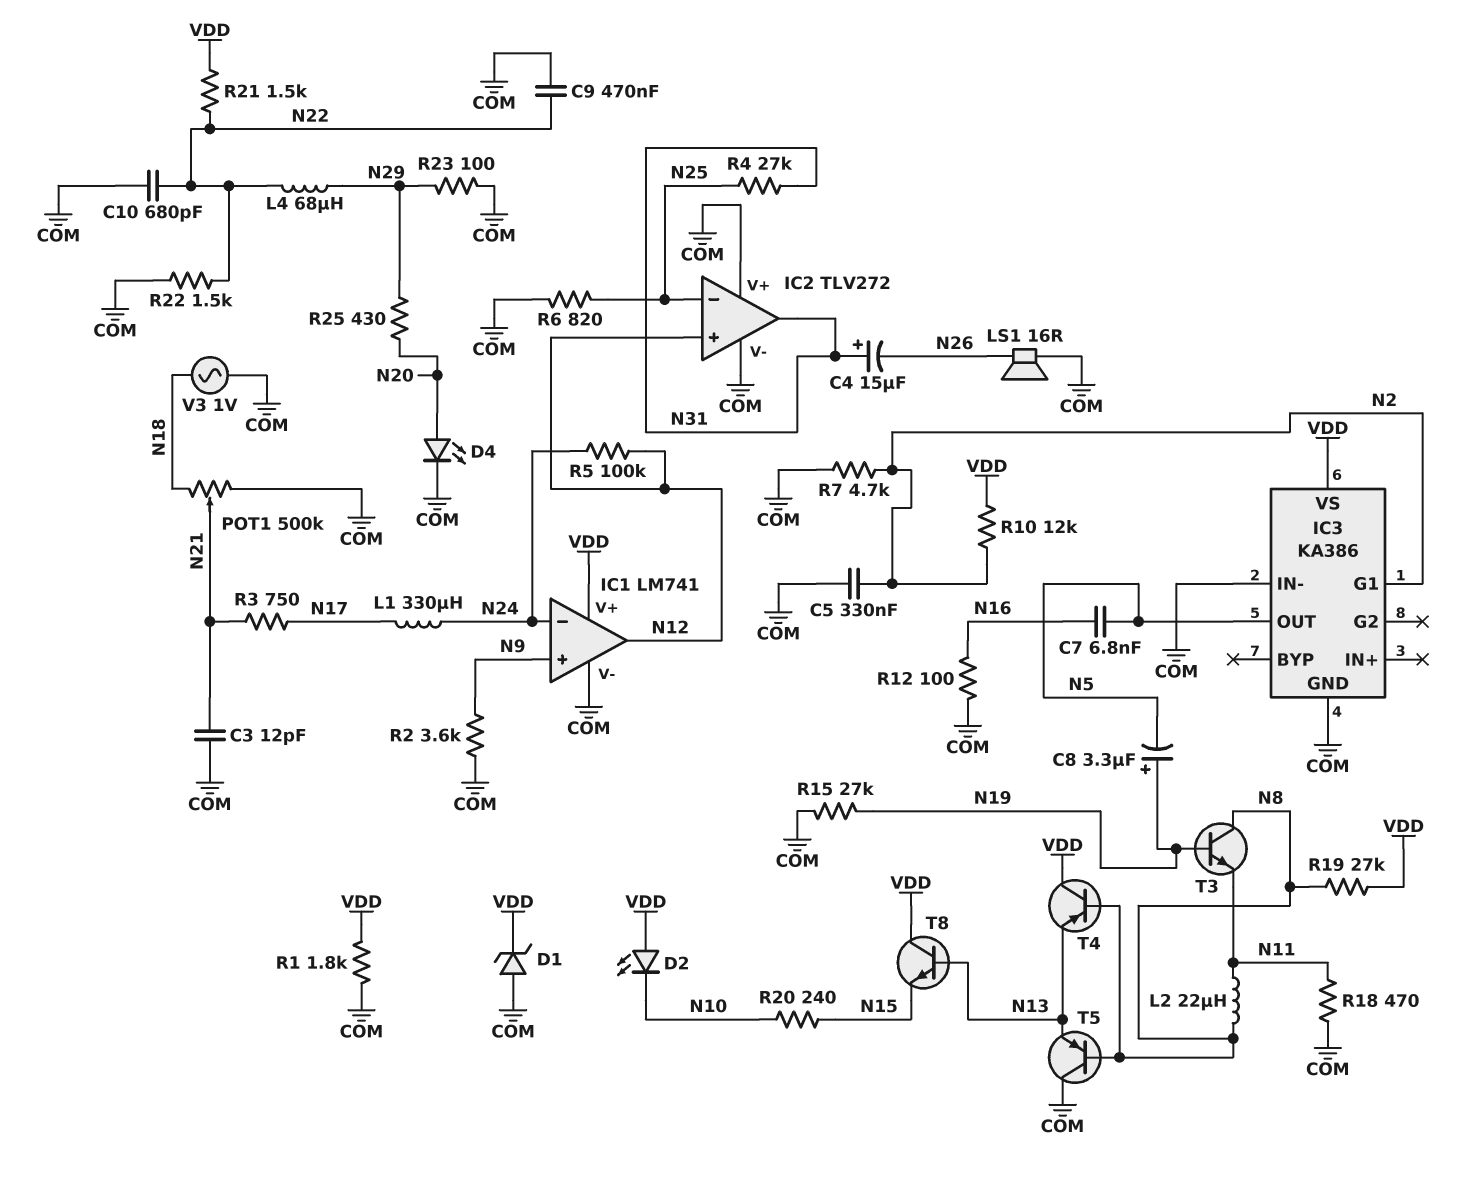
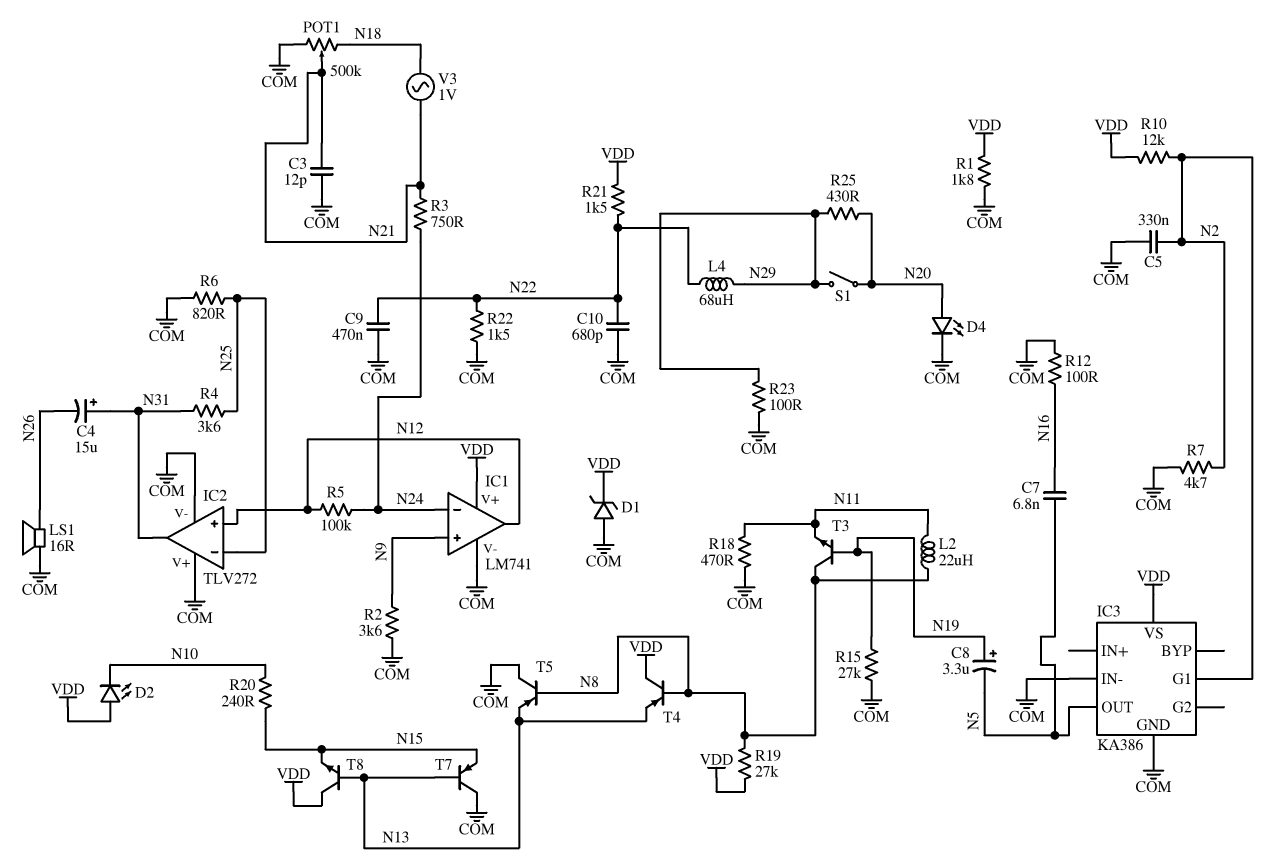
L1: 330uH (N17, N24) -> none
R3: 750 (N17, N21) -> 750 (N21, N24)
R4: 27k (N25, N31) -> 3.6k (N25, N31)
S1: none -> switch (N20, N29)
T7: none -> PNP (B N13, C COM, E N15)
V3: AC 1V (COM, N18) -> AC 1V (N18, N21)

